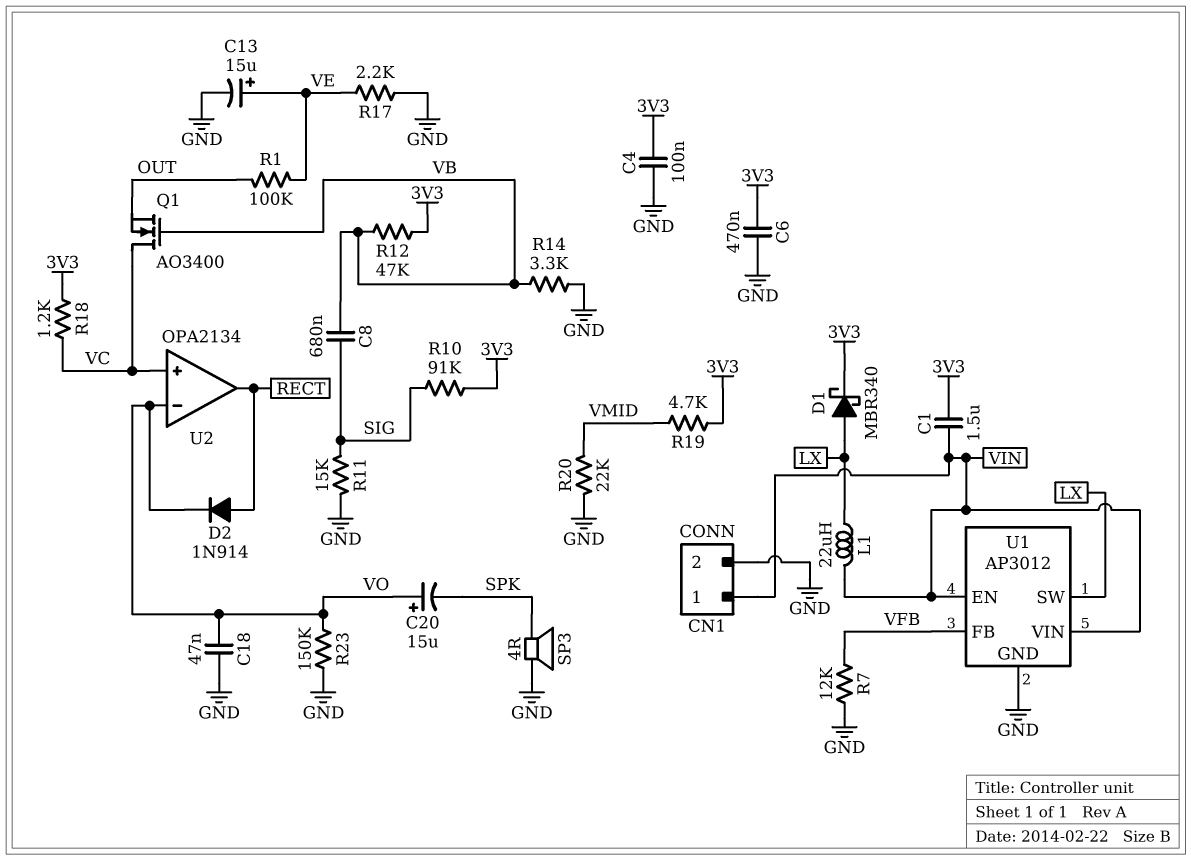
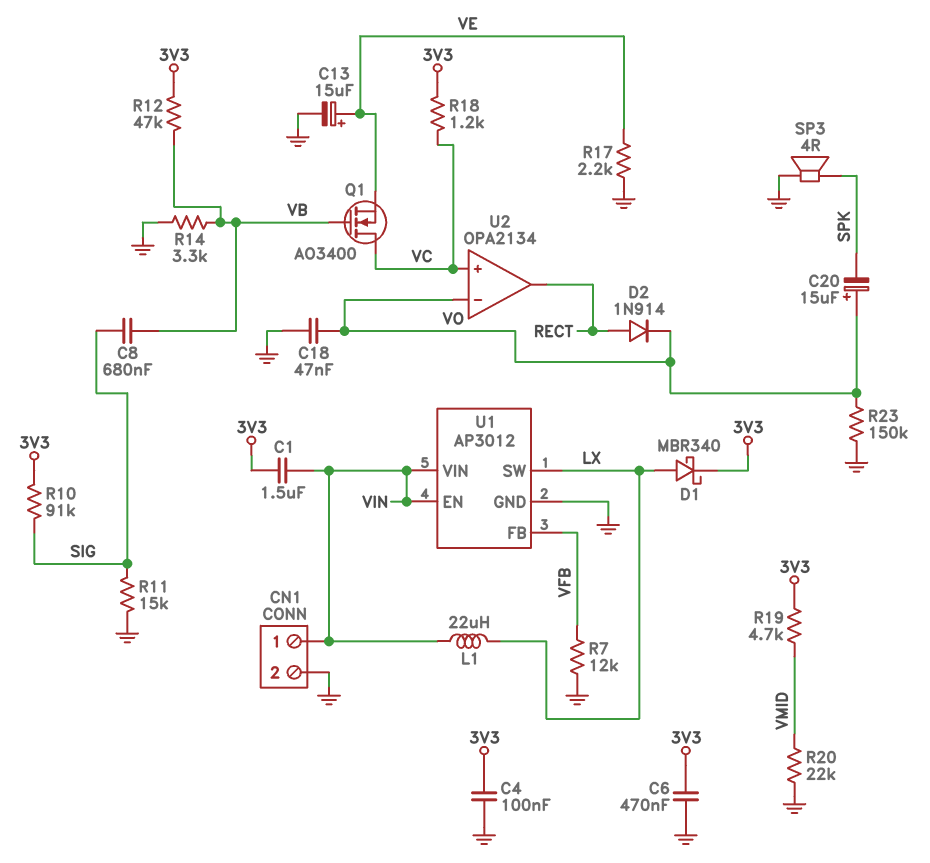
Q1: NMOS AO3400 (G VB, D VC, S OUT) -> NMOS AO3400 (G VB, D VC, S VE)
R1: 100k (OUT, VE) -> none

